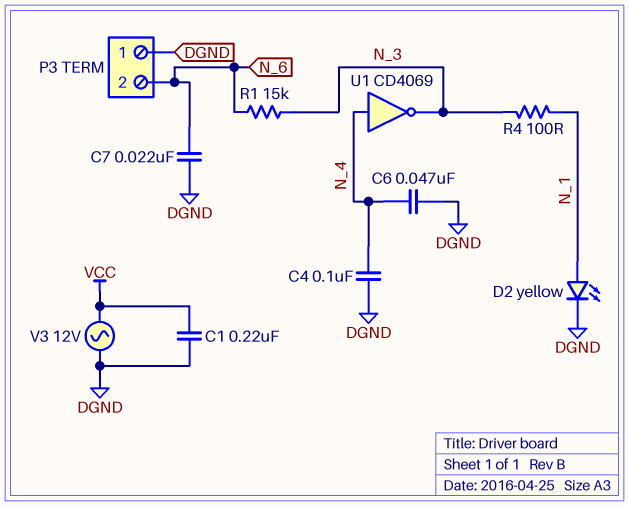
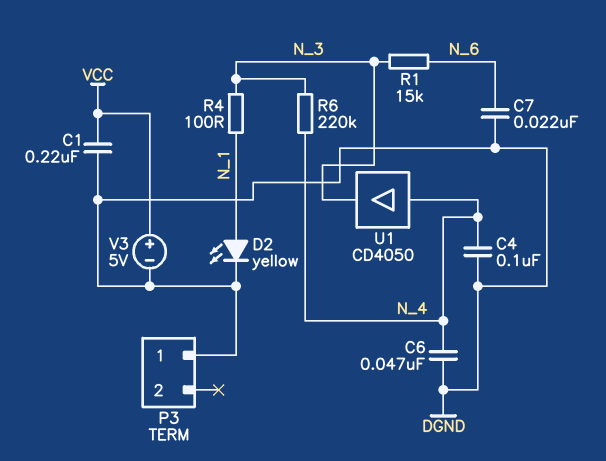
P3 pin 2: N_6 -> none
R6: none -> 220k (N_3, N_4)
U1: NOT CD4069 (in N_4, out N_3) -> buffer CD4050 (in N_4, out N_3)
V3: AC 12V (DGND, VCC) -> 5V (plus VCC, minus DGND)

